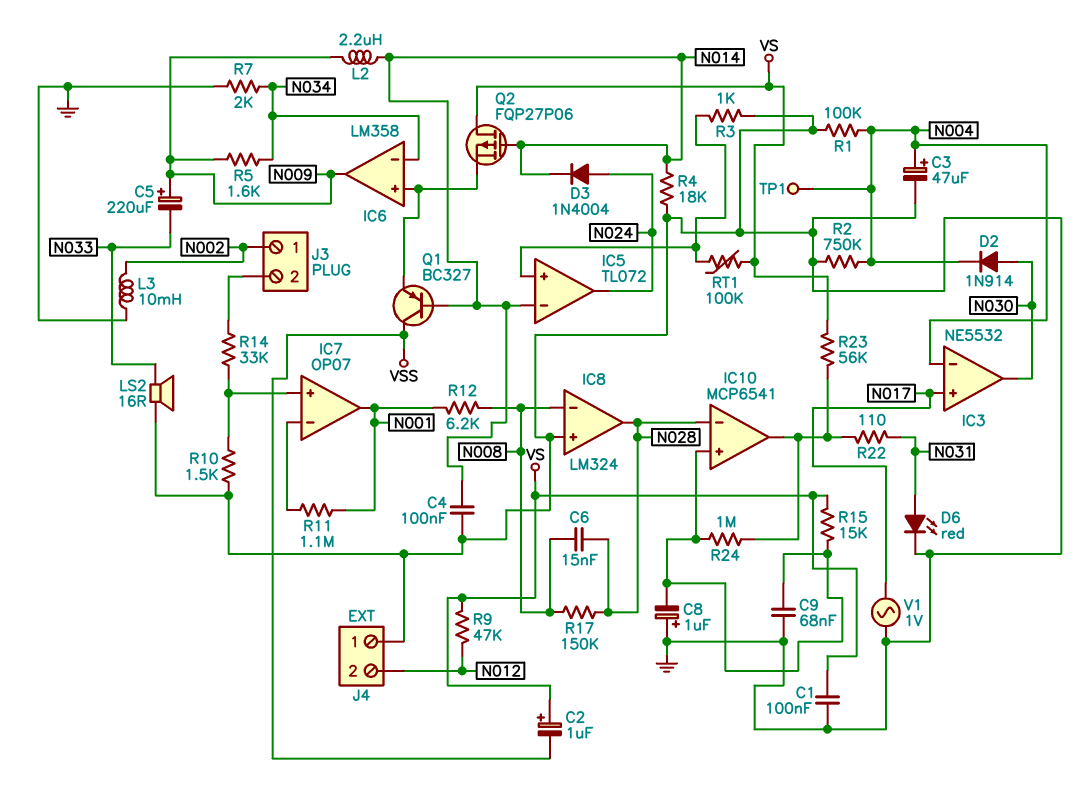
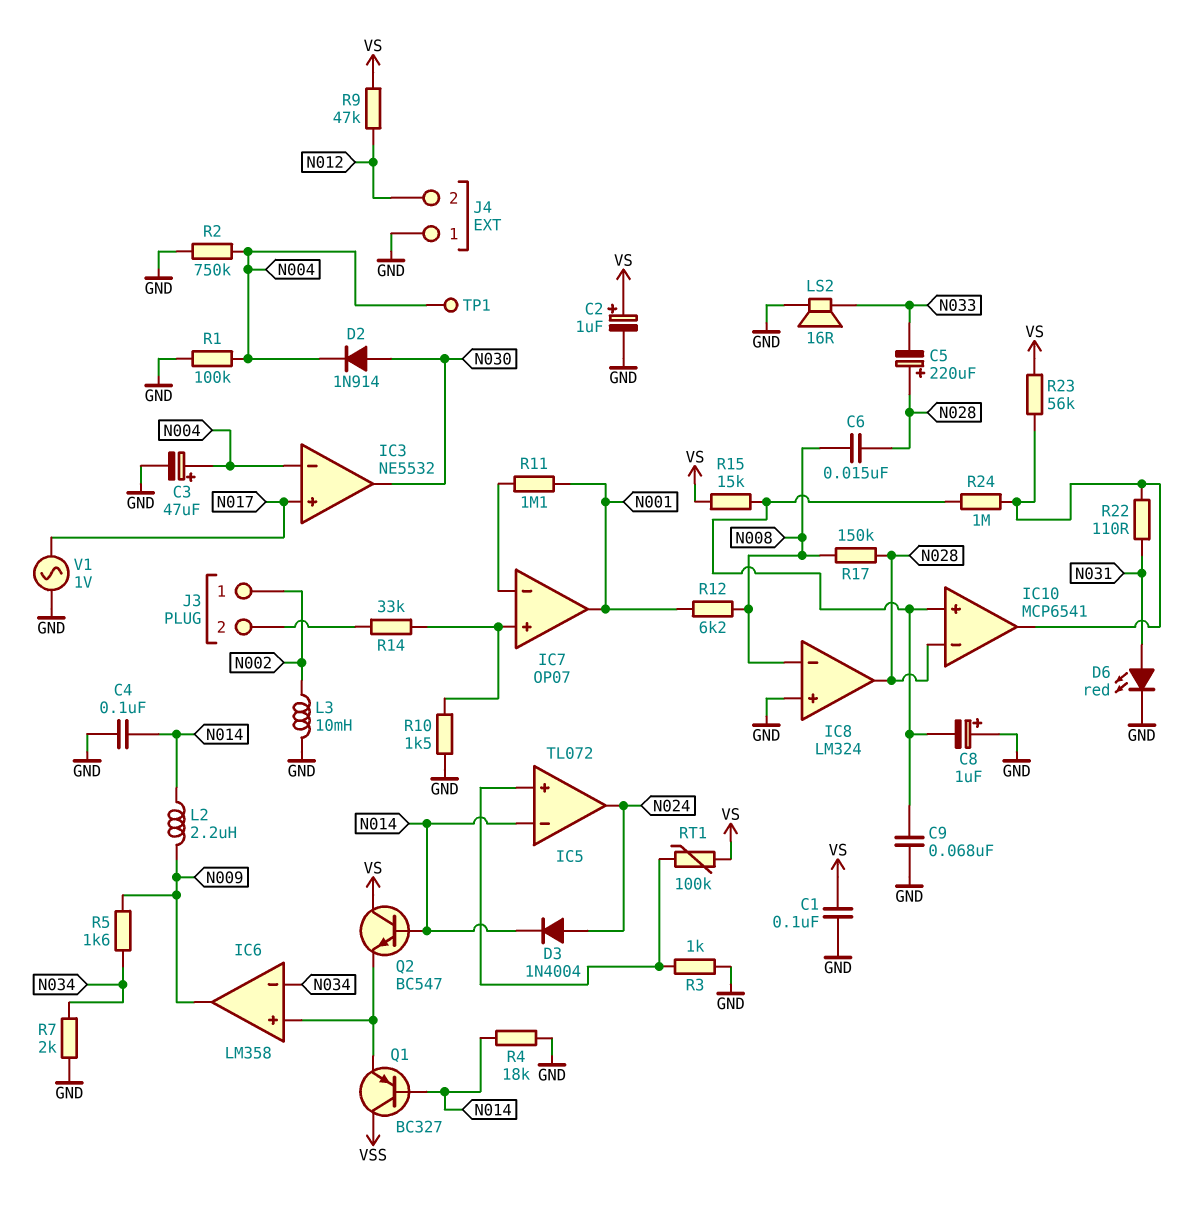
C2: 1uF (plus VS, minus VSS) -> 1uF (plus VS, minus GND)
C5: 220uF (plus N009, minus N033) -> 220uF (plus N028, minus N033)
Q2: PMOS FQP27P06 (G N014, D VS, S IC6/in+) -> NPN BC547 (B N014, C VS, E IC6/in+)

